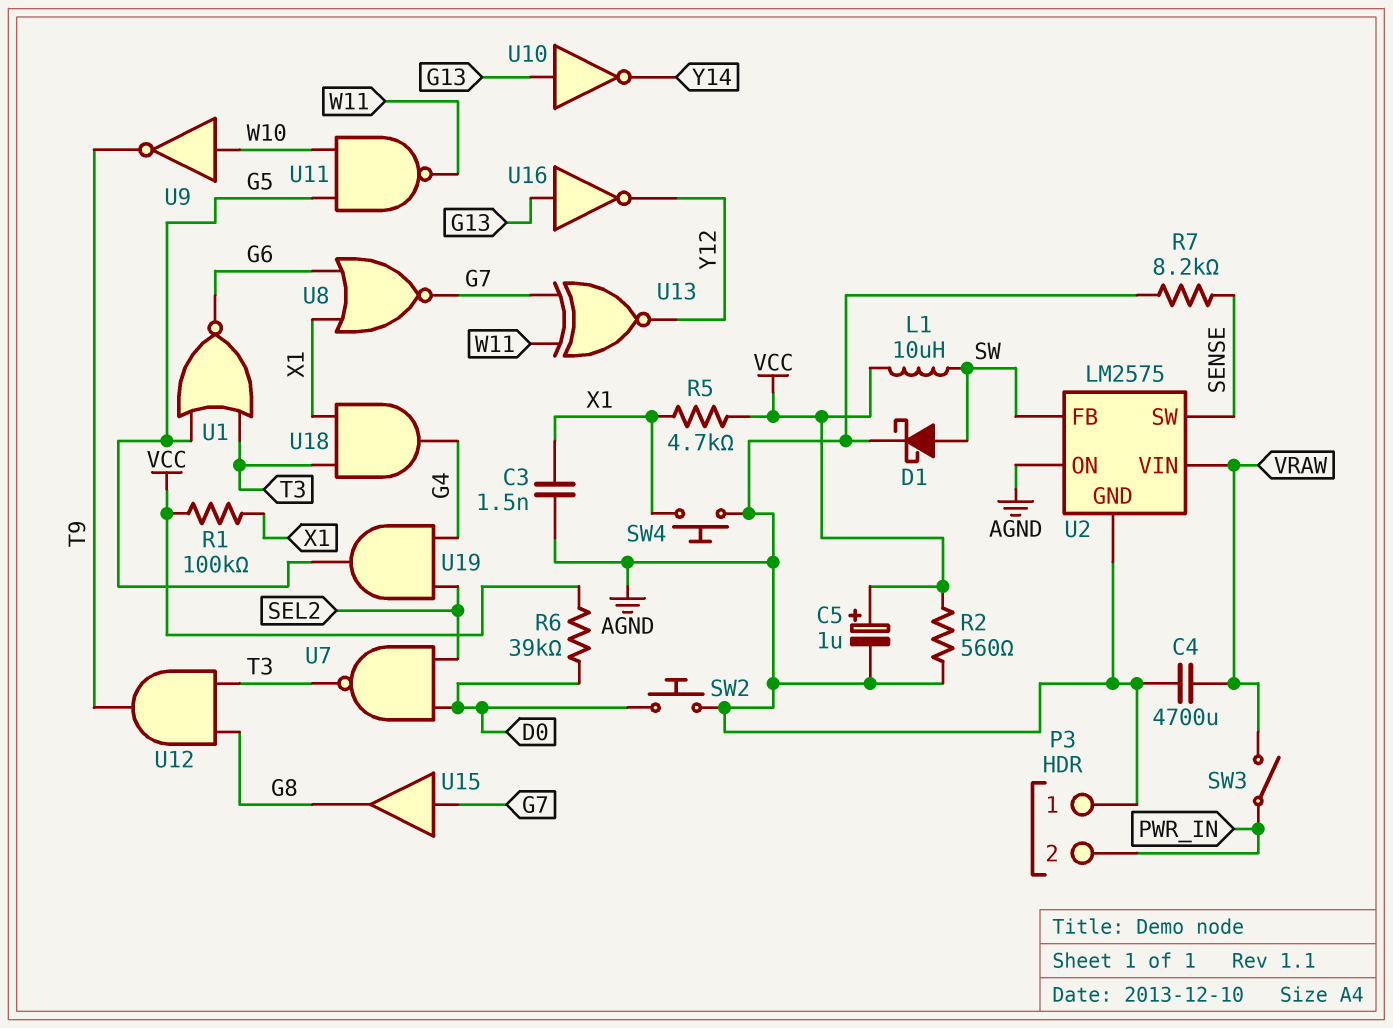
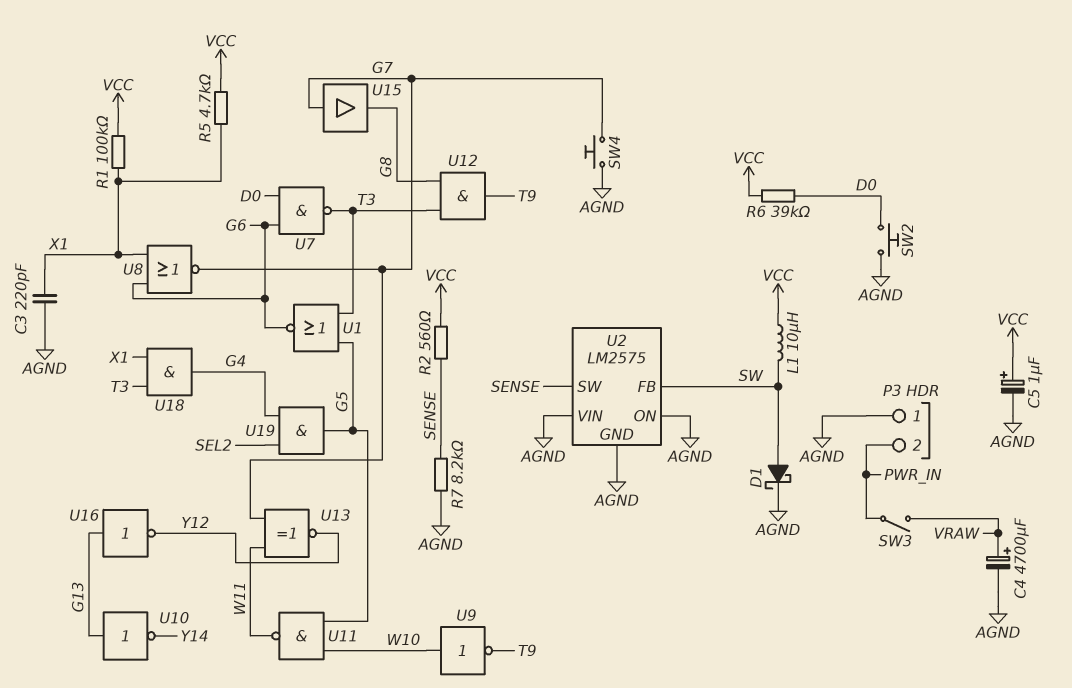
C3: 1.5nF (AGND, X1) -> 220pF (AGND, X1)
C4: 4700uF (AGND, VRAW) -> 4700uF (plus VRAW, minus AGND)
R2: 560 (AGND, VCC) -> 560 (SENSE, VCC)
SW4: button (AGND, X1) -> button (AGND, G7)
U2 pin VIN: VRAW -> AGND
U7: NAND (in D0, in SEL2, out T3) -> NAND (in D0, in G6, out T3)

